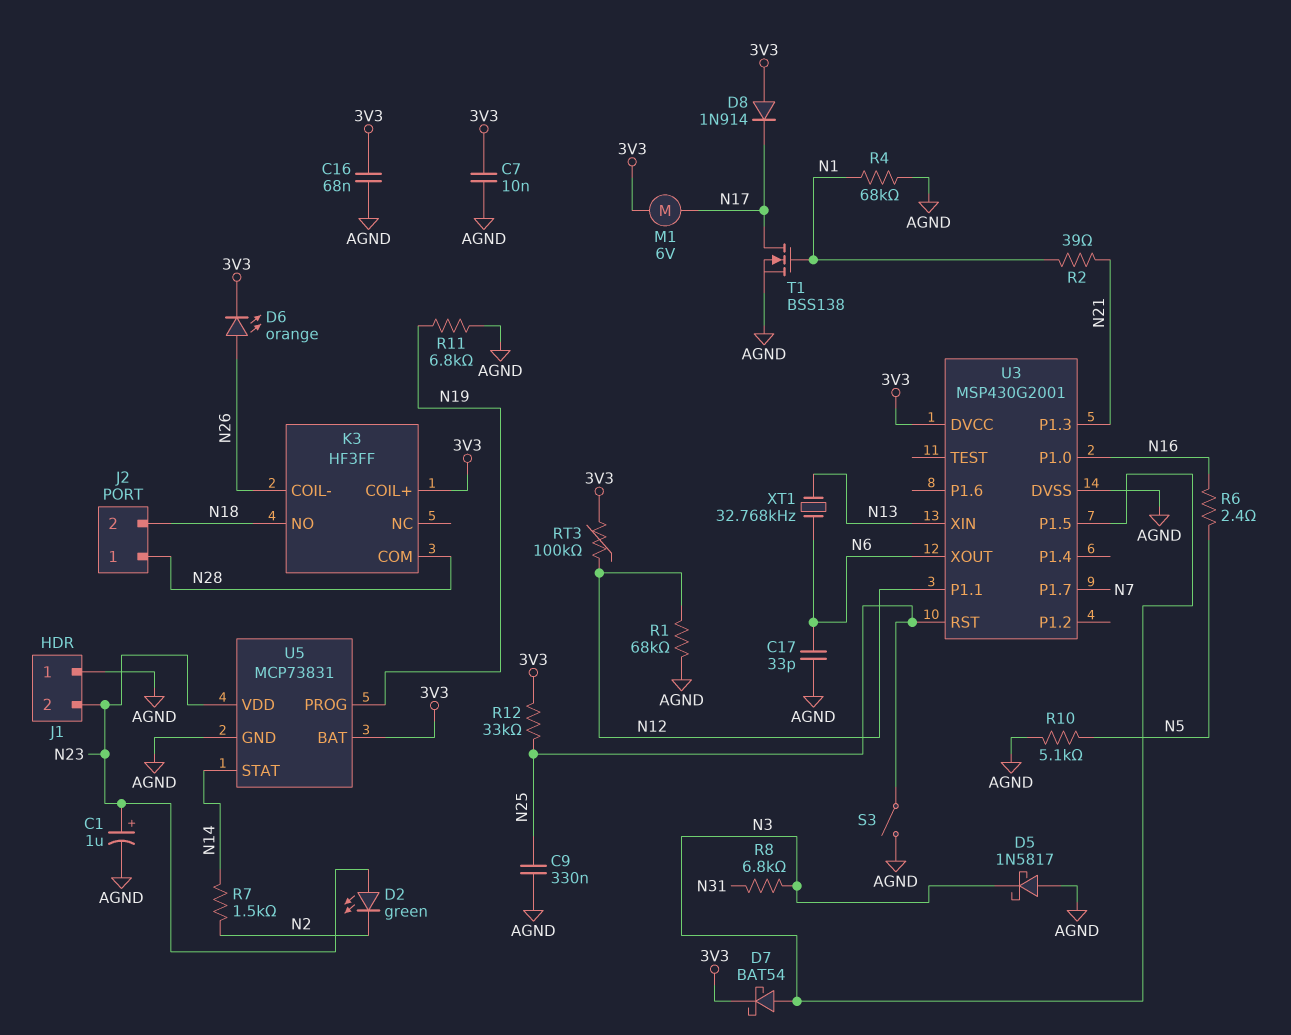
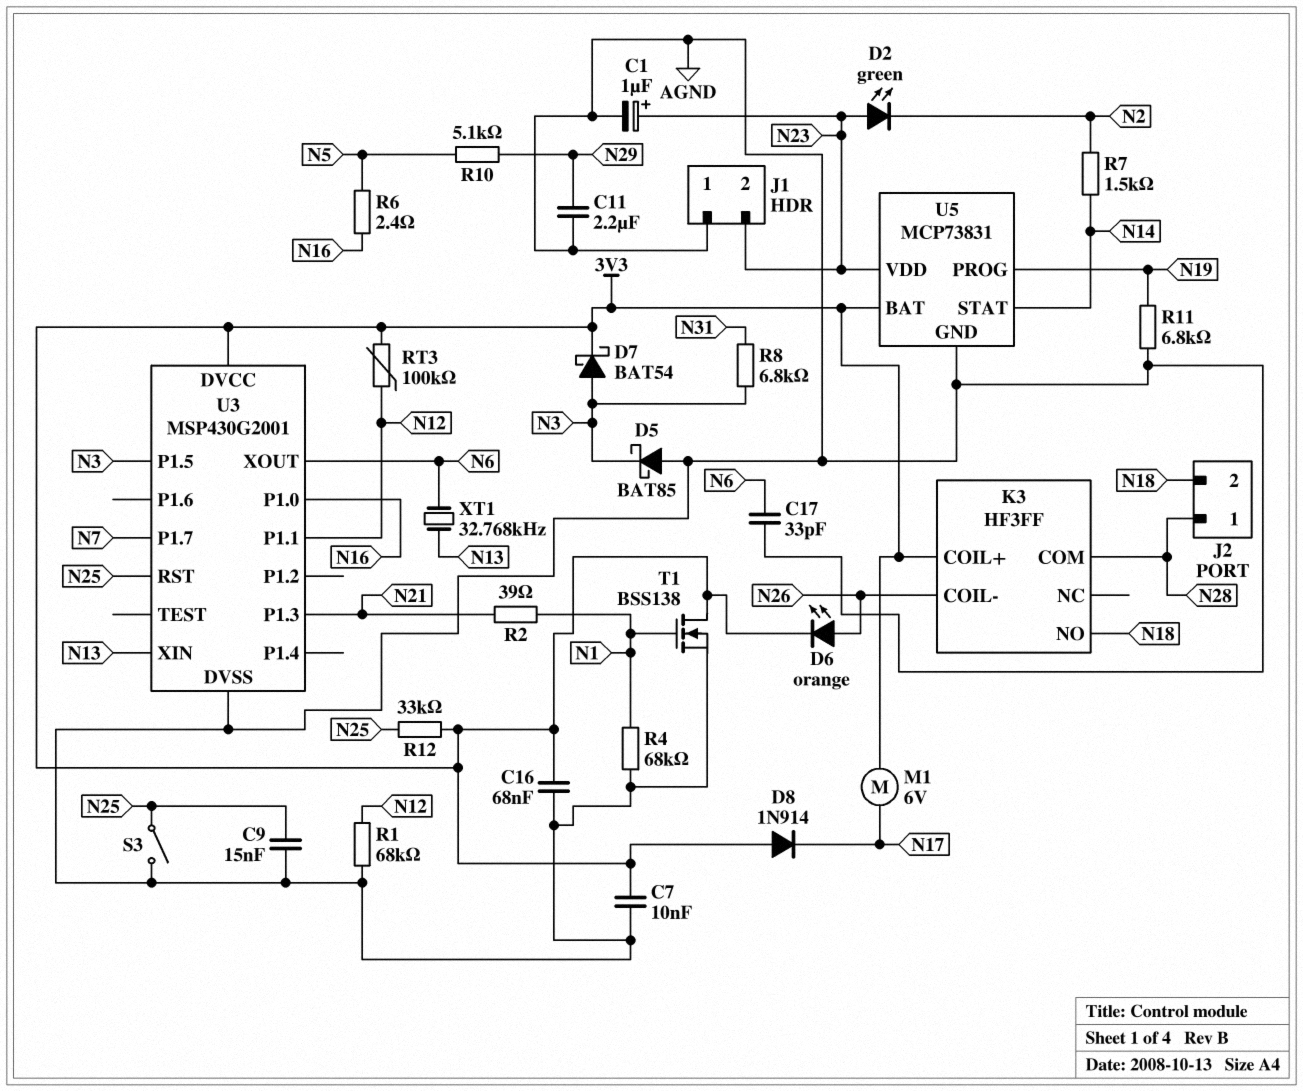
C9: 330nF (AGND, N25) -> 15nF (AGND, N25)
C11: none -> 2.2uF (AGND, N29)
D5: schottky 1N5817 (A AGND, K N3) -> schottky BAT85 (A AGND, K N3)
R10: 5.1k (AGND, N5) -> 5.1k (N5, N29)
T1: NMOS BSS138 (G N1, D N17, S AGND) -> NMOS BSS138 (G N1, D 3V3, S AGND)

